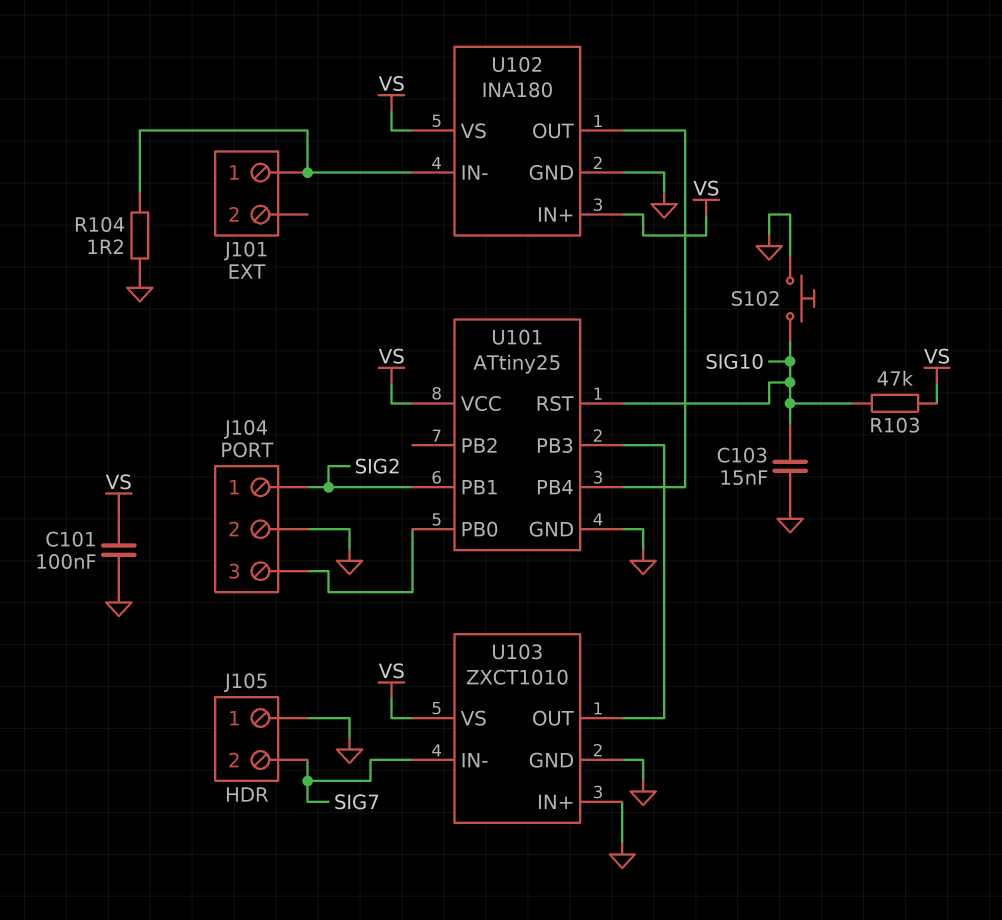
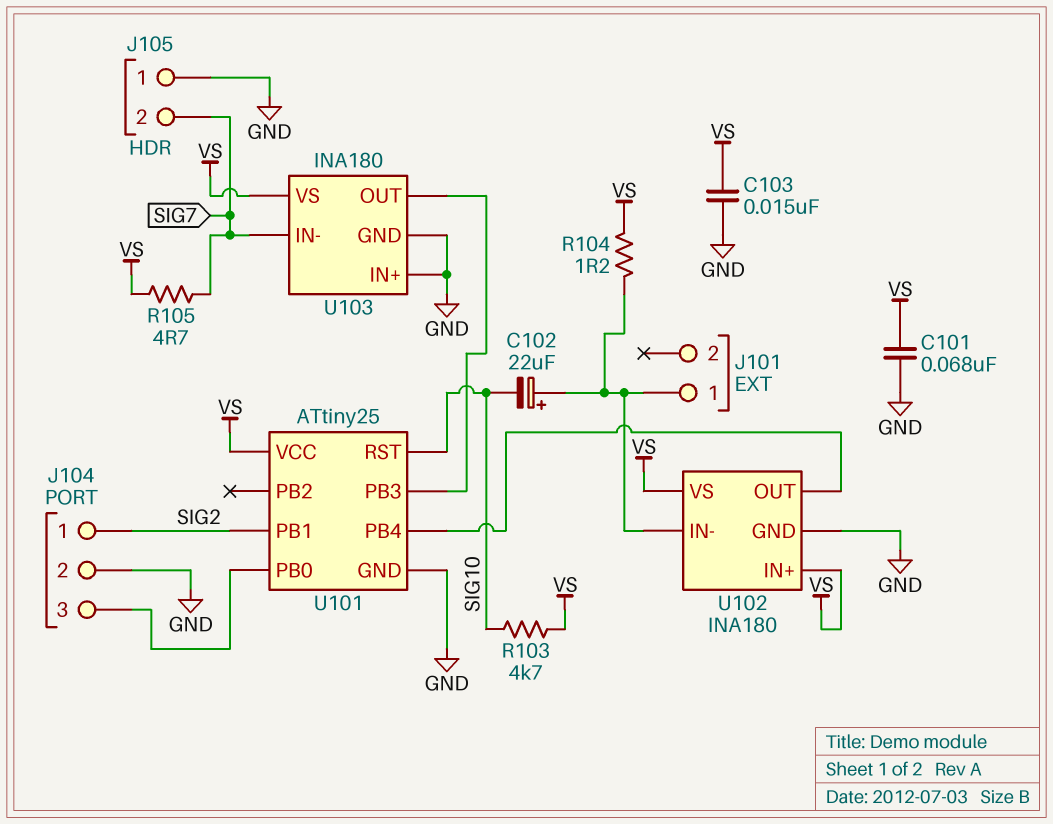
C101: 100nF (GND, VS) -> 68nF (GND, VS)
C102: none -> 22uF (plus J101/1, minus SIG10)
C103: 15nF (GND, SIG10) -> 15nF (GND, VS)
R103: 47k (SIG10, VS) -> 4.7k (SIG10, VS)
R104: 1.2 (GND, J101/1) -> 1.2 (J101/1, VS)
R105: none -> 4.7 (SIG7, VS)
S102: button (GND, SIG10) -> none
U103: ZXCT1010 -> INA180

